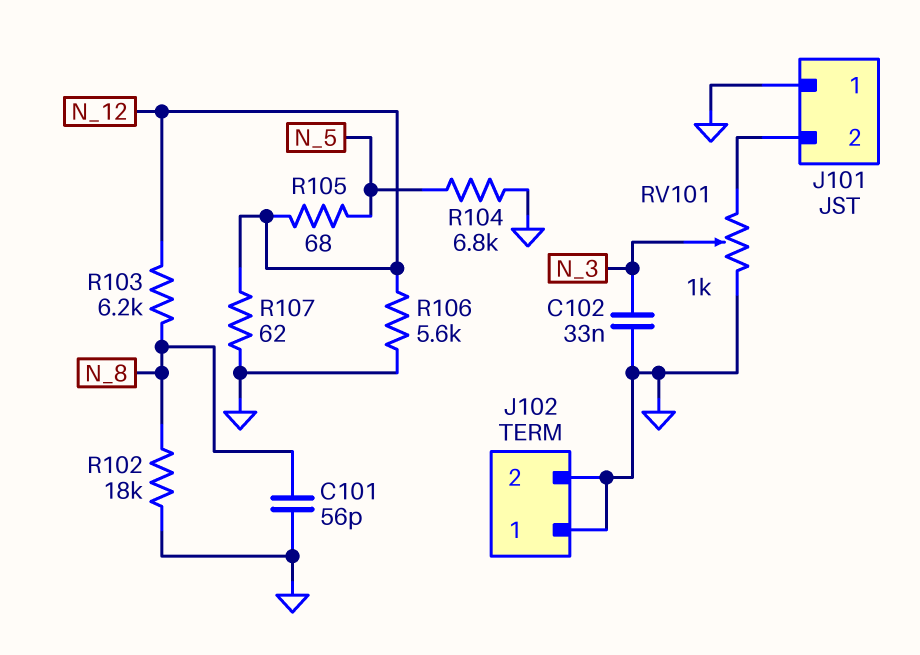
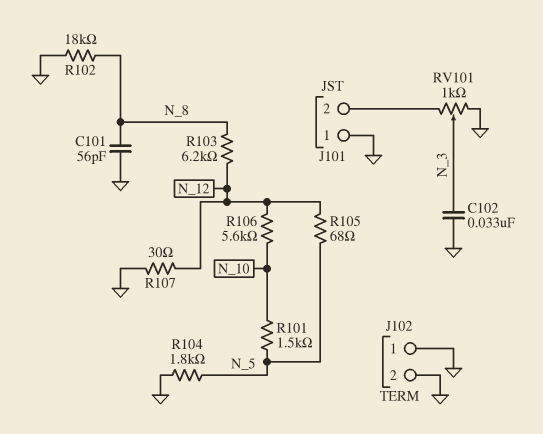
R101: none -> 1.5k (N_5, N_10)
R104: 6.8k (GND, N_5) -> 1.8k (GND, N_5)
R106: 5.6k (GND, N_12) -> 5.6k (N_10, N_12)
R107: 62 (GND, N_12) -> 30 (GND, N_12)

